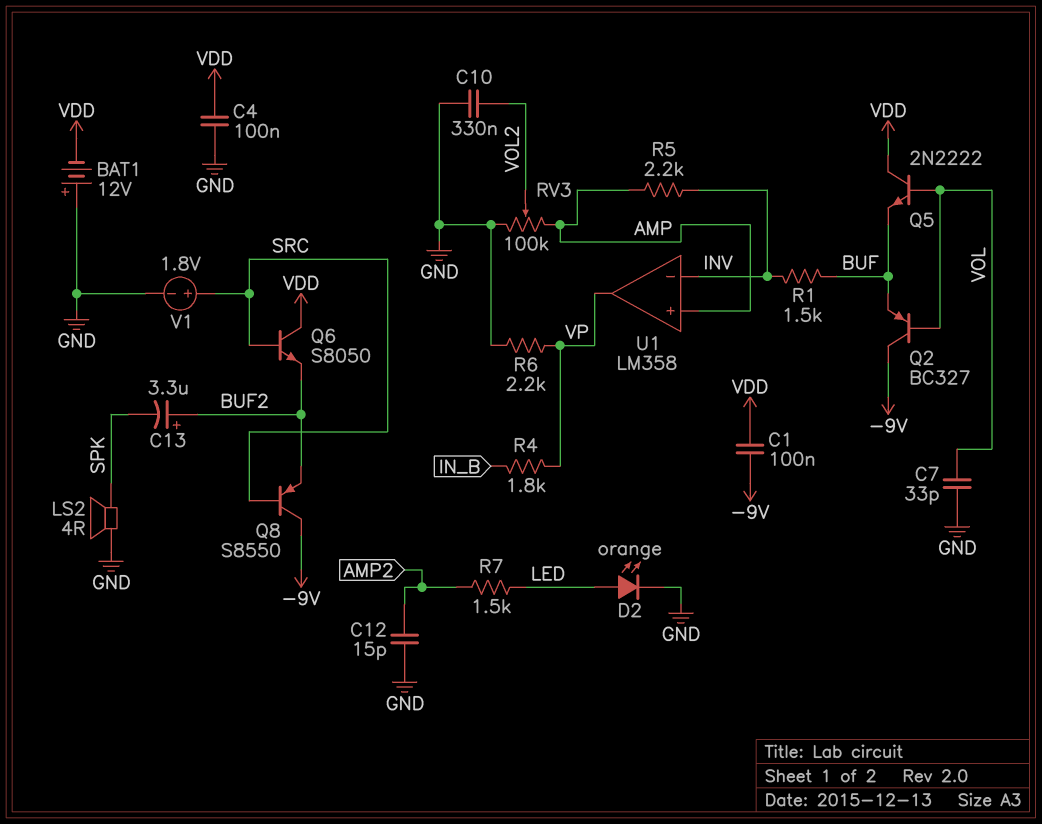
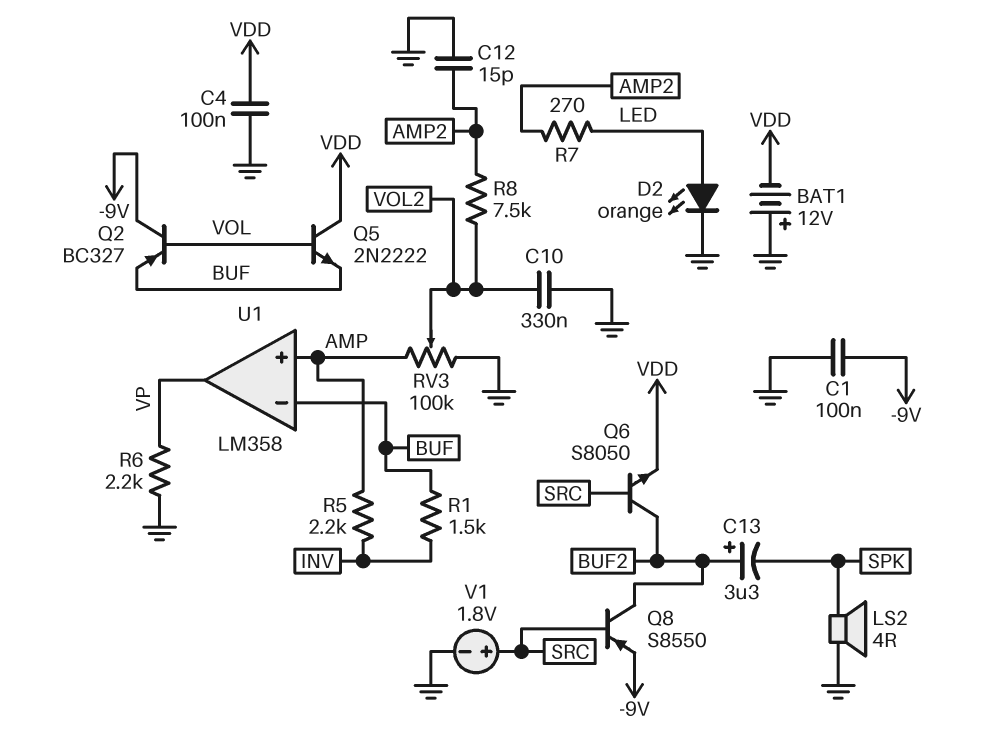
C1: 100nF (-9V, VDD) -> 100nF (-9V, GND)
C7: 33pF (GND, VOL) -> none
Q6: NPN S8050 (B SRC, C VDD, E BUF2) -> NPN S8050 (B SRC, C BUF2, E VDD)
Q8: PNP S8550 (B SRC, C -9V, E BUF2) -> PNP S8550 (B SRC, C BUF2, E -9V)
R4: 1.8k (IN_B, VP) -> none
R7: 1.5k (AMP2, LED) -> 270 (AMP2, LED)
R8: none -> 7.5k (AMP2, VOL2)
U1 pin in-: INV -> BUF

